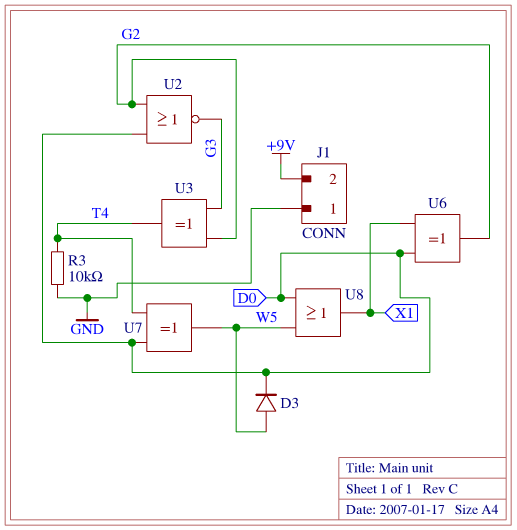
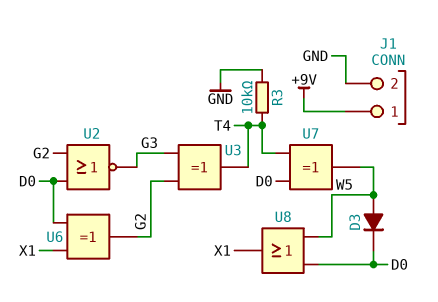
J1 pin 1: GND -> +9V
J1 pin 2: +9V -> GND

